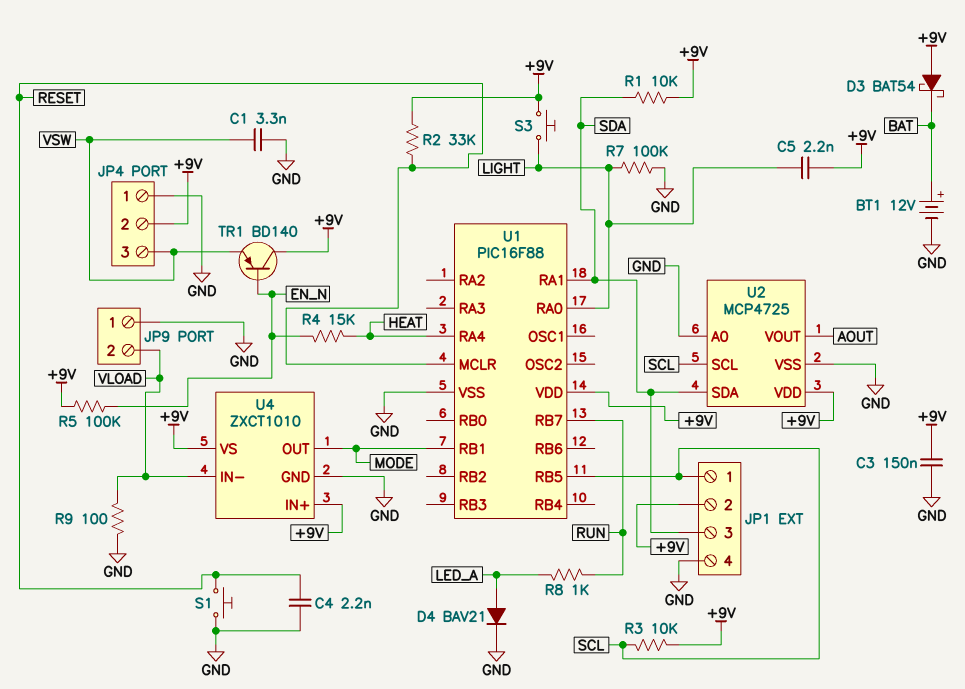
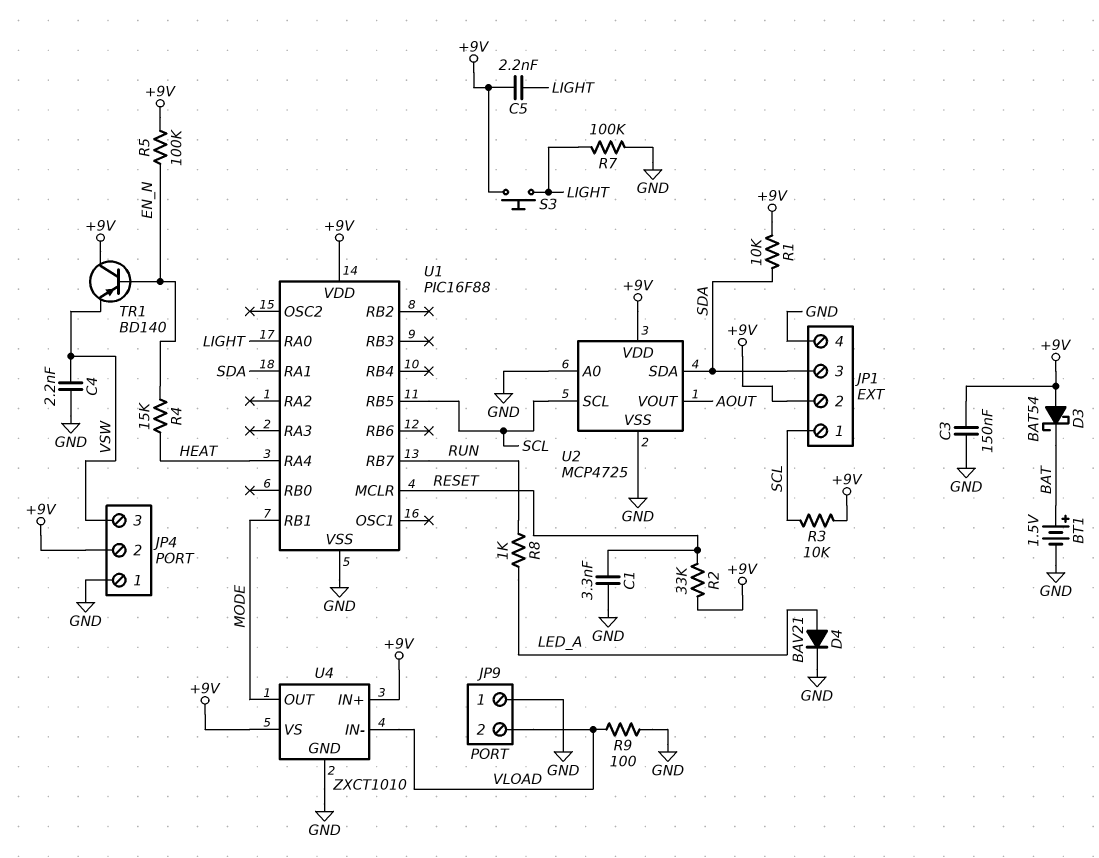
BT1: 12V (plus BAT, minus GND) -> 1.5V (plus BAT, minus GND)
C1: 3.3nF (GND, VSW) -> 3.3nF (GND, RESET)
C4: 2.2nF (GND, RESET) -> 2.2nF (GND, VSW)
S1: button (GND, RESET) -> none

